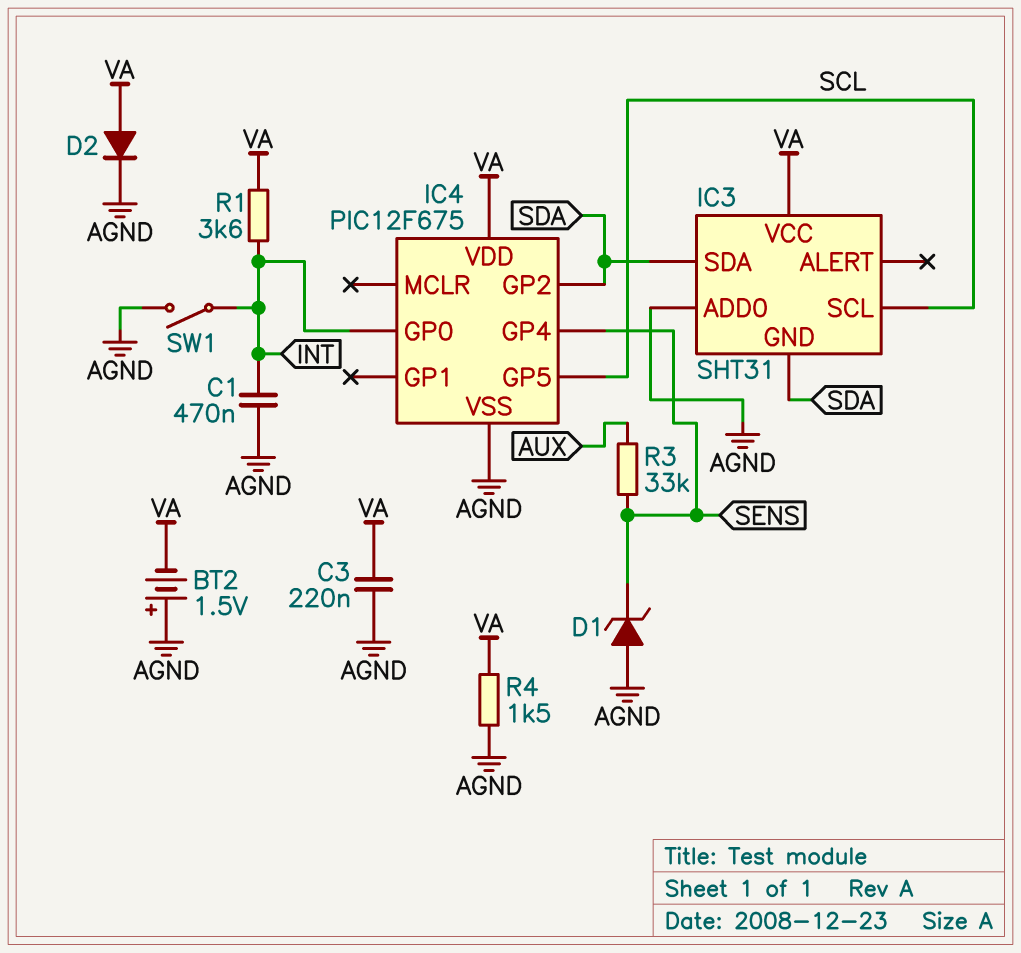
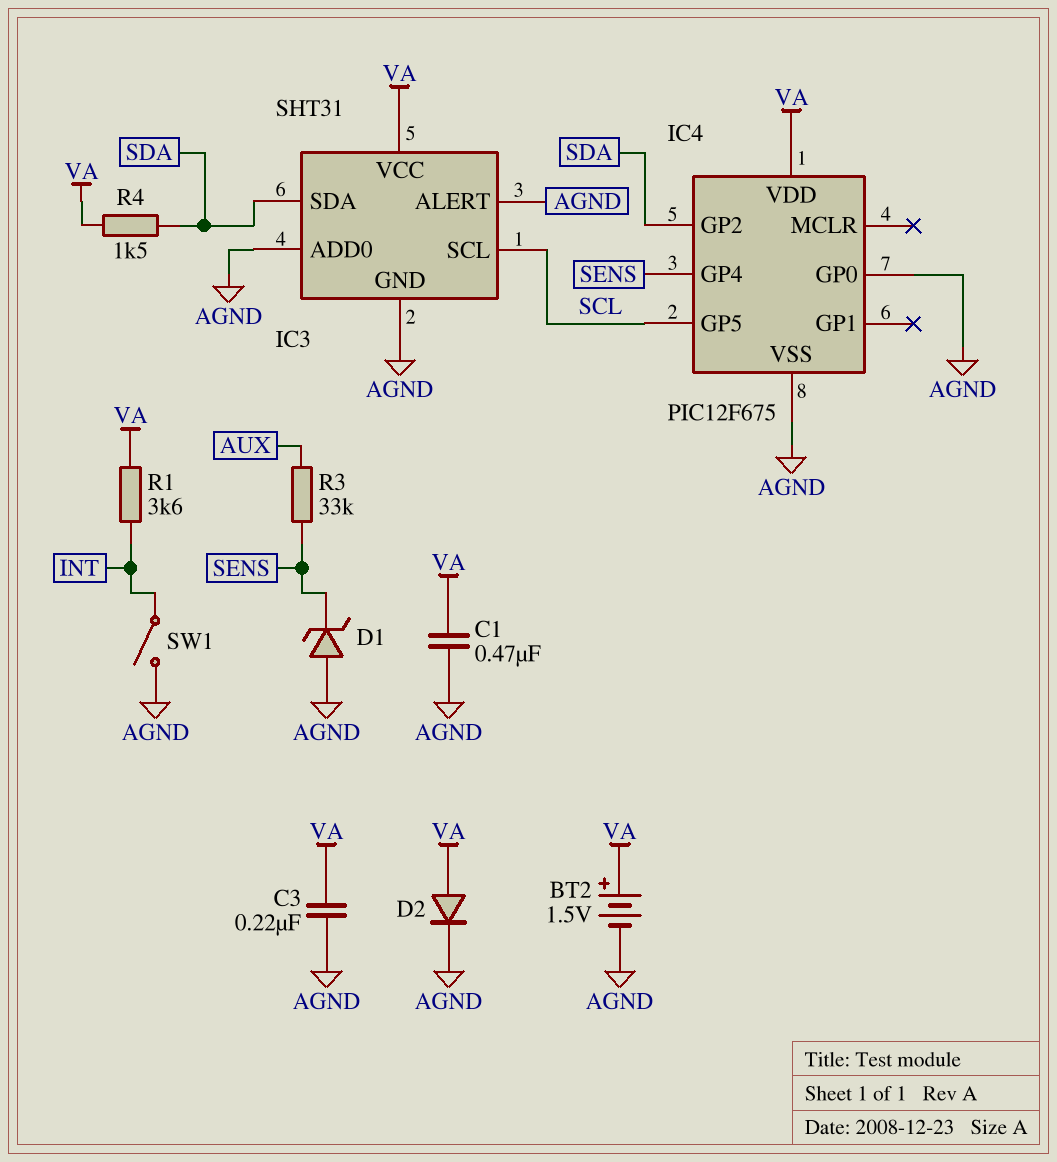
BT2: 1.5V (plus AGND, minus VA) -> 1.5V (plus VA, minus AGND)
C1: 470nF (AGND, INT) -> 470nF (AGND, VA)
IC3 pin ALERT: none -> AGND
IC3 pin GND: SDA -> AGND
IC4 pin GP0: INT -> AGND
R4: 1.5k (AGND, VA) -> 1.5k (SDA, VA)

